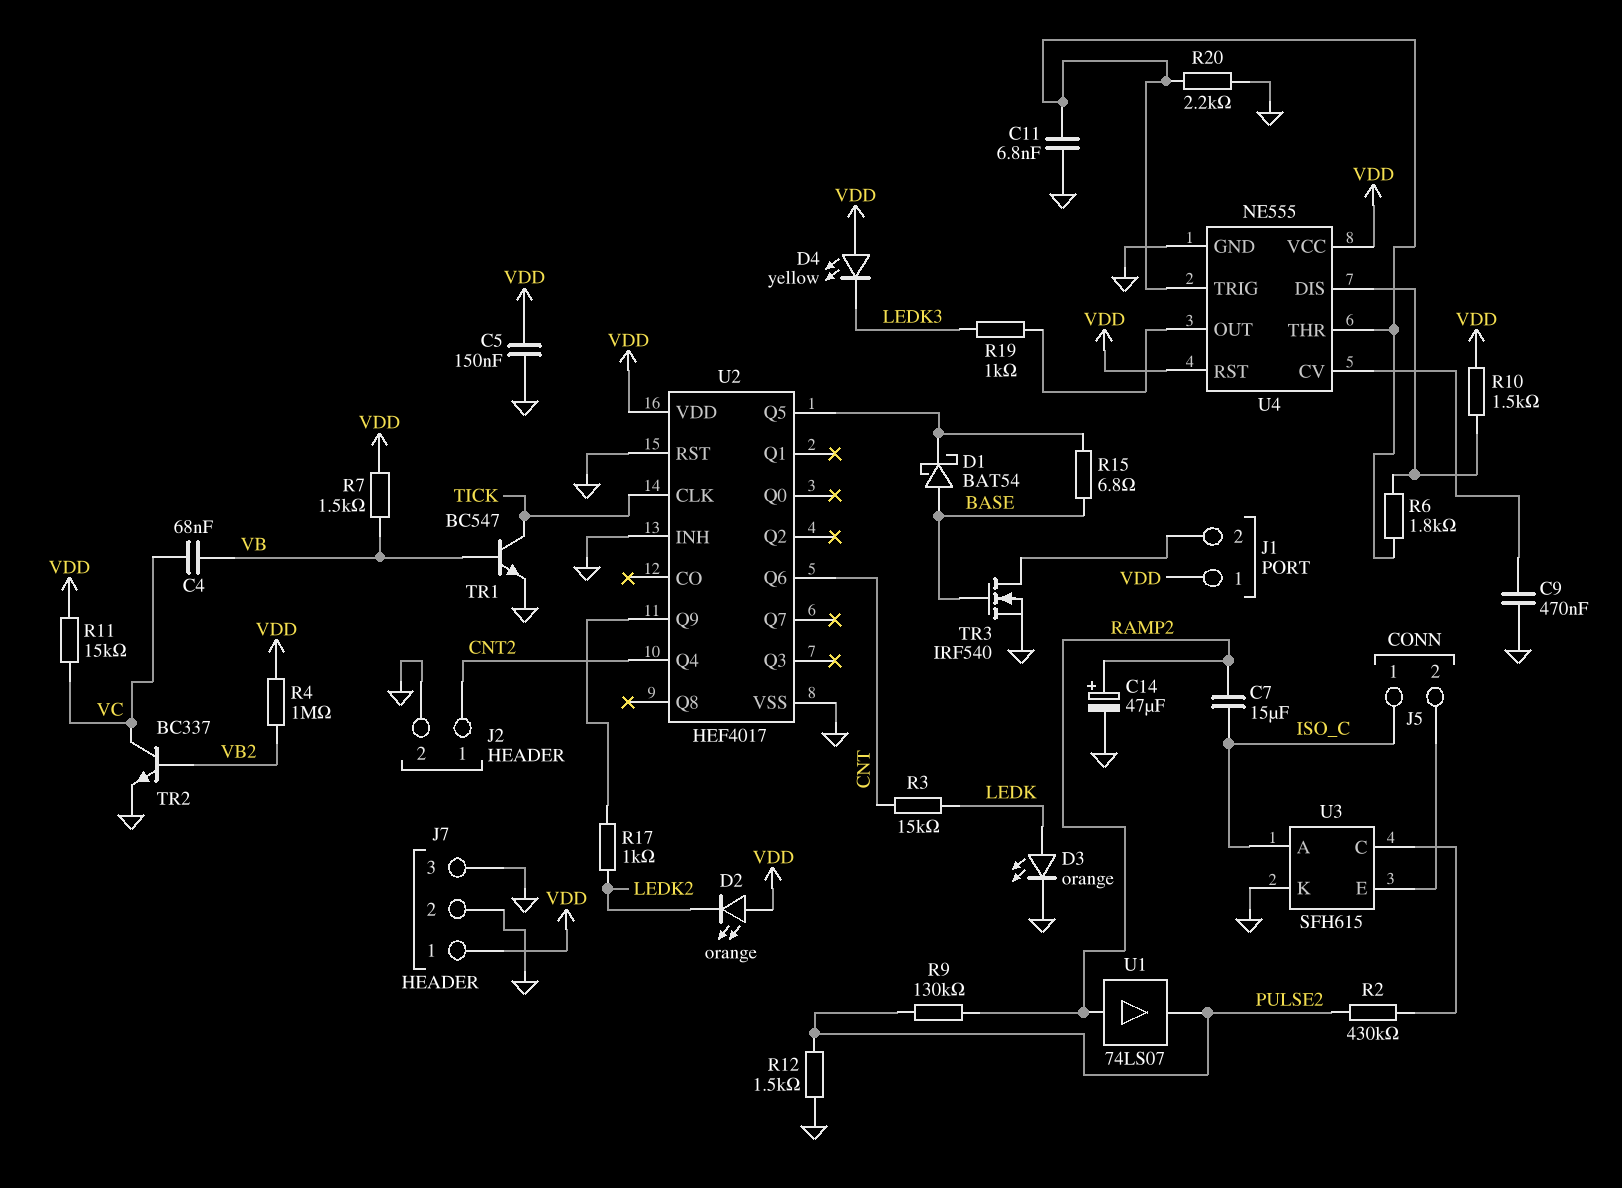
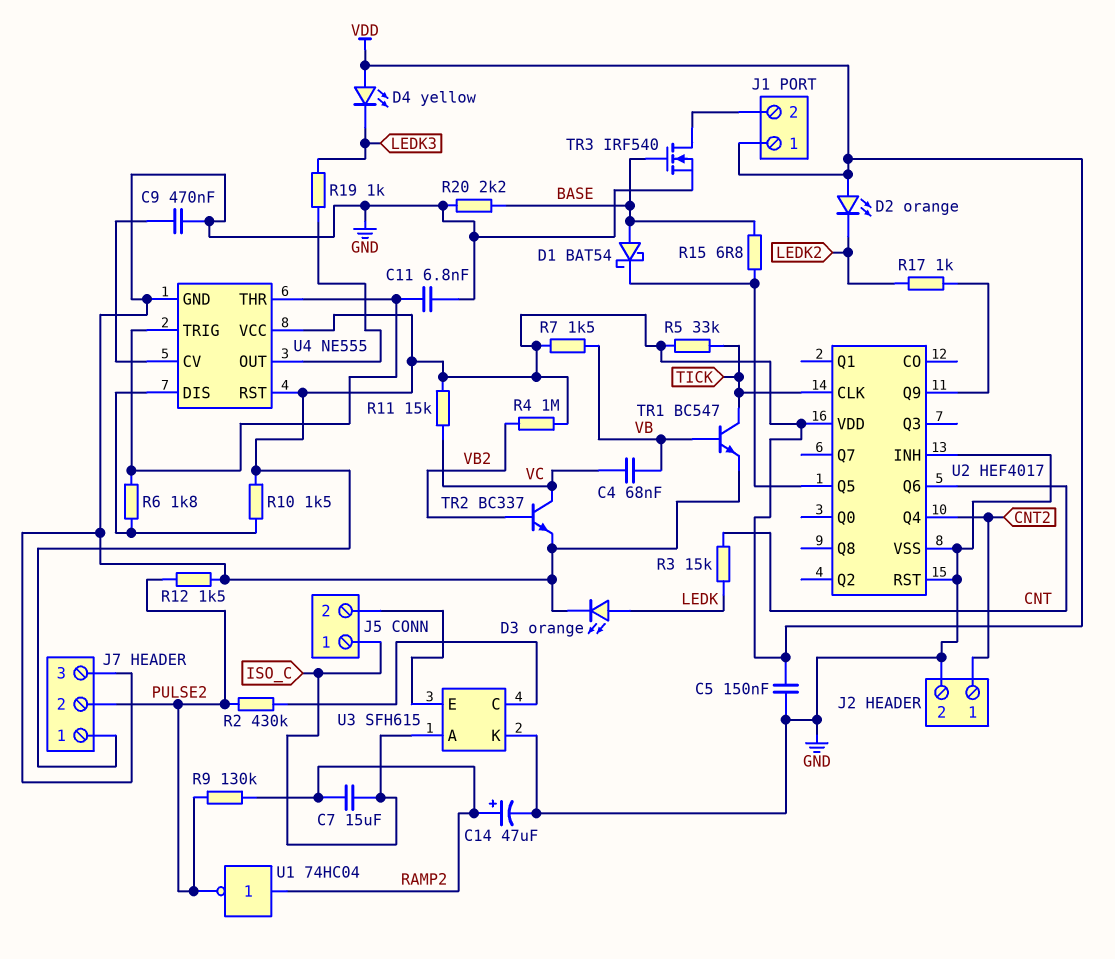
J7 pin 2: GND -> PULSE2
R5: none -> 33k (TICK, VDD)
R20: 2.2k (GND, U4/THR) -> 2.2k (BASE, GND)
U1: buffer 74LS07 (in RAMP2, out PULSE2) -> NOT 74HC04 (in RAMP2, out PULSE2)

